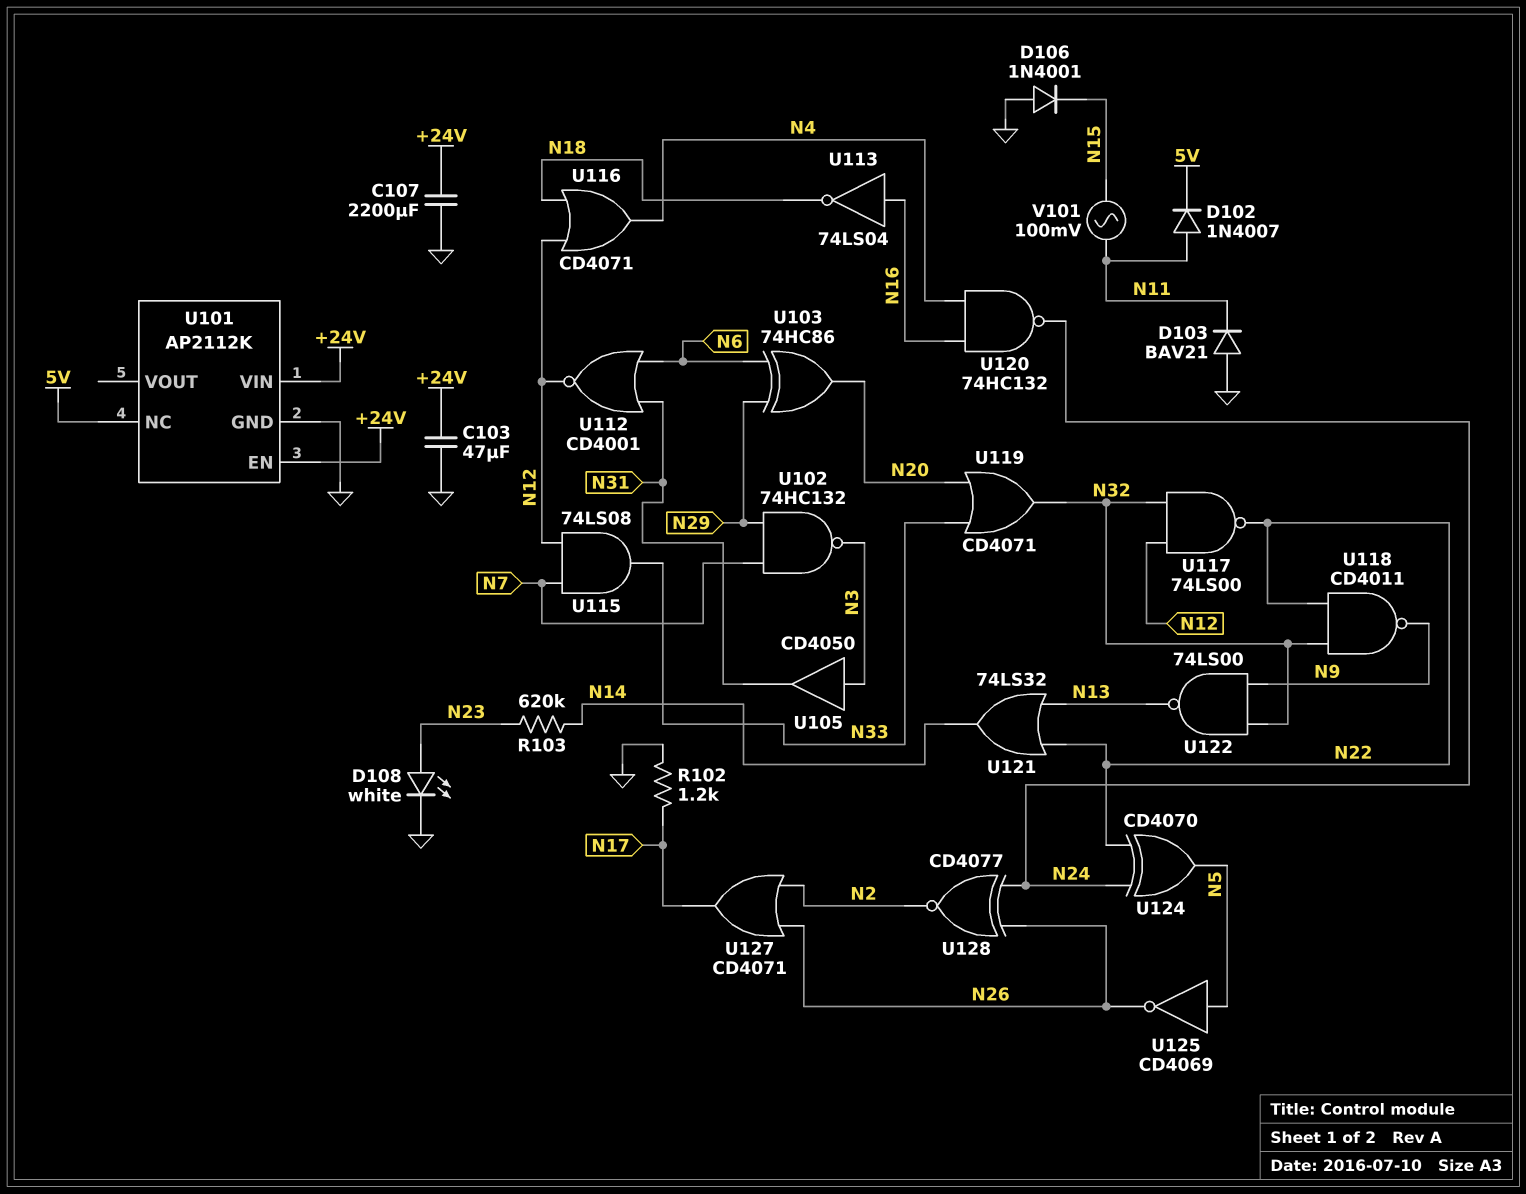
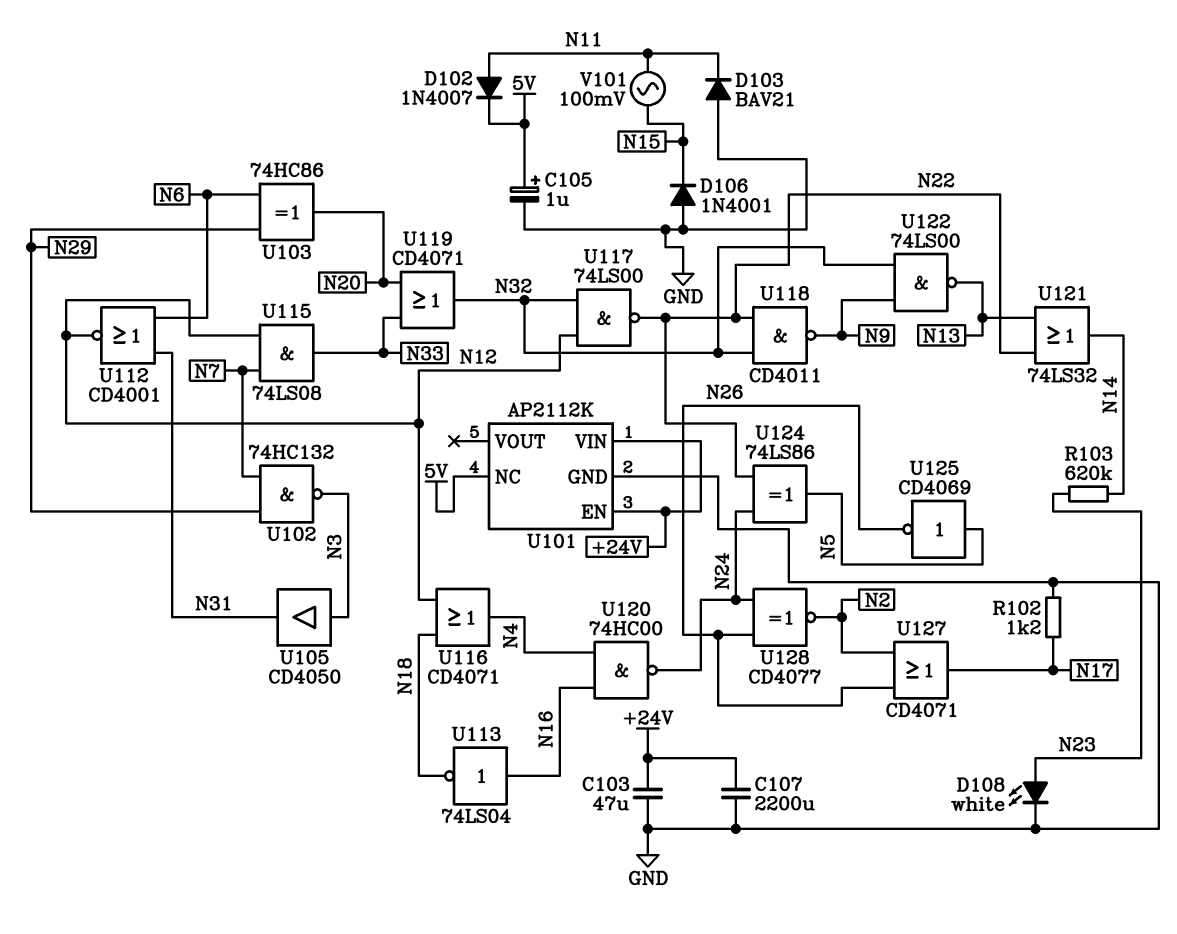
C105: none -> 1uF (plus 5V, minus GND)
U120: NAND 74HC132 (in N4, in N16, out N24) -> NAND 74HC00 (in N4, in N16, out N24)
U124: XOR CD4070 (in N22, in N24, out N5) -> XOR 74LS86 (in N22, in N24, out N5)

